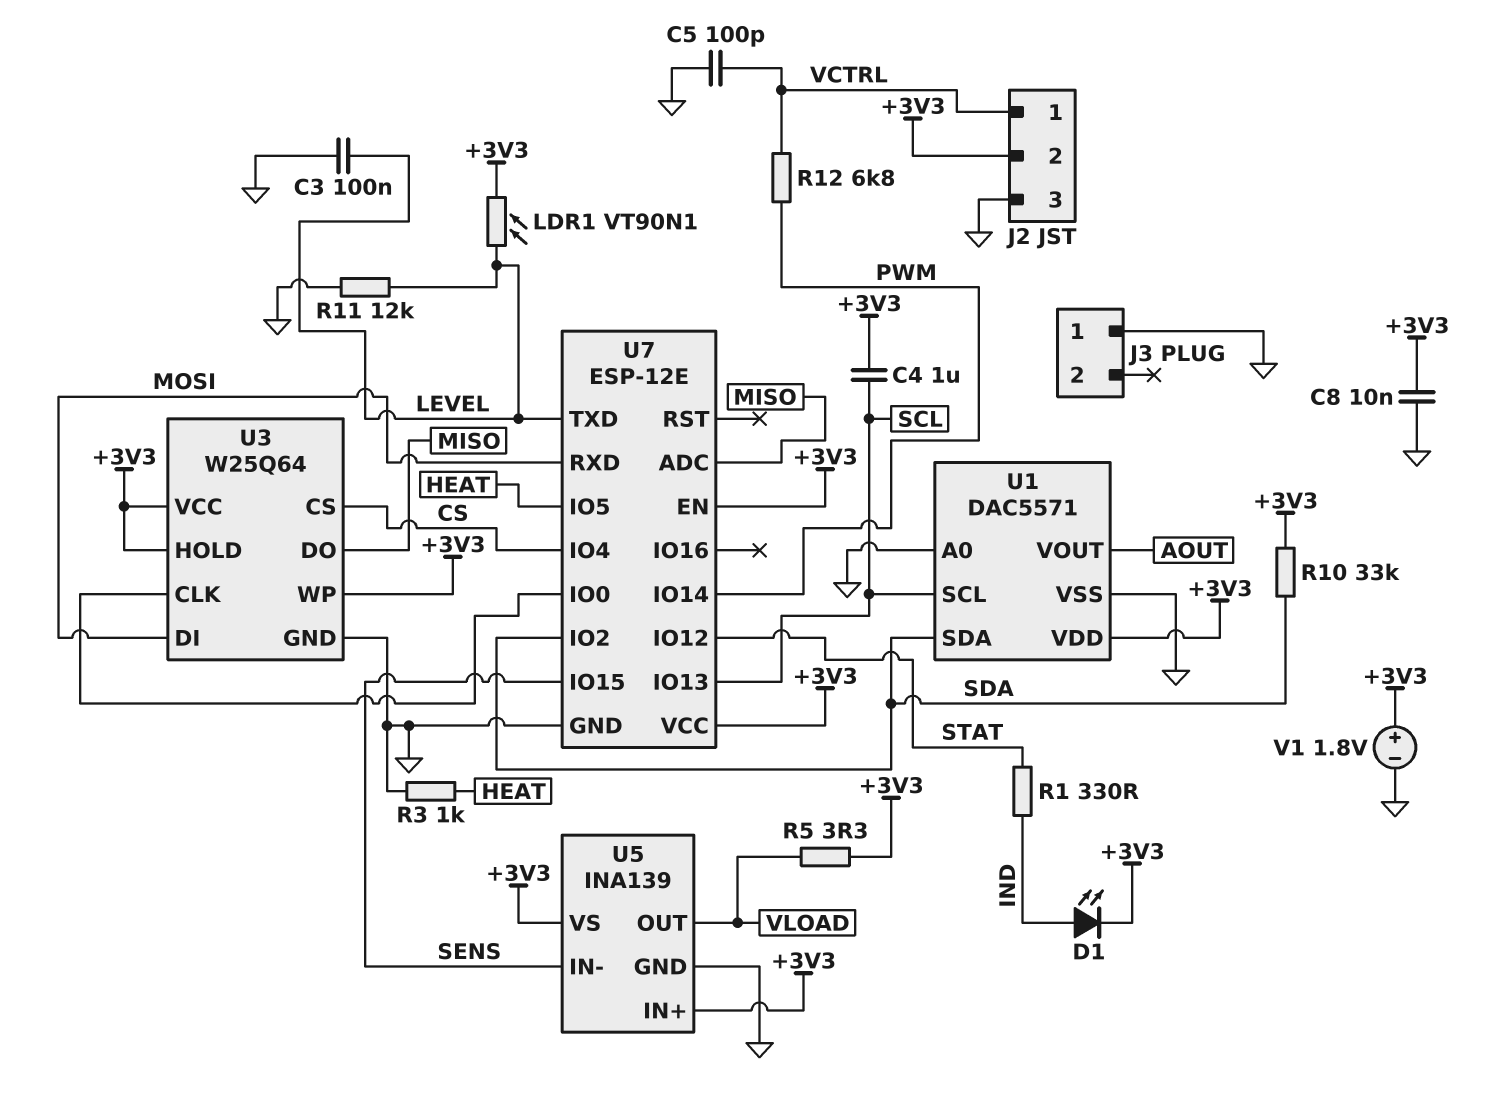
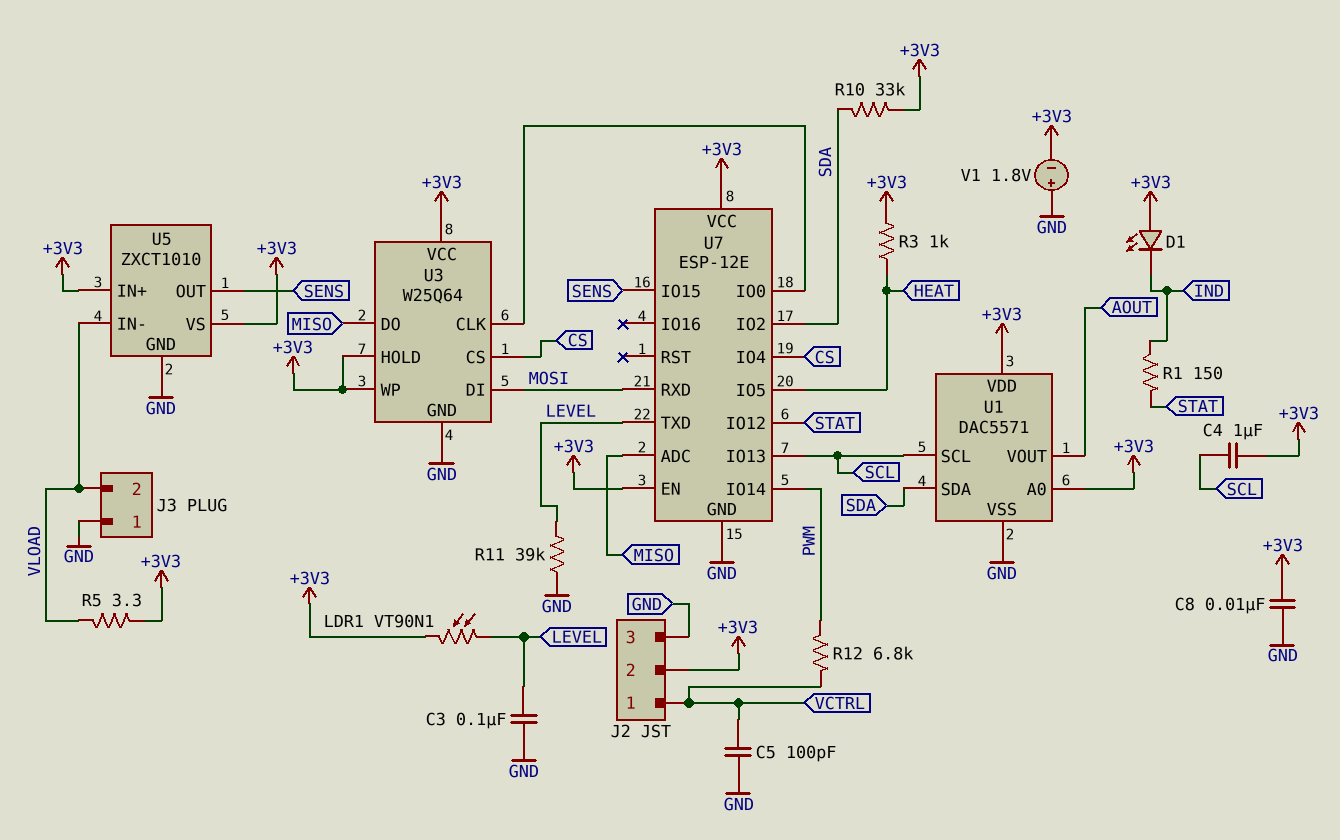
D1: LED (A IND, K +3V3) -> LED (A +3V3, K IND)
J3 pin 2: none -> VLOAD
R1: 330 (IND, STAT) -> 150 (IND, STAT)
R3: 1k (GND, HEAT) -> 1k (+3V3, HEAT)
R11: 12k (GND, LEVEL) -> 39k (GND, LEVEL)
U1 pin A0: GND -> +3V3
U5: INA139 -> ZXCT1010
U5 pin IN-: SENS -> VLOAD
U5 pin OUT: VLOAD -> SENS
V1: 1.8V (plus +3V3, minus GND) -> 1.8V (plus GND, minus +3V3)

